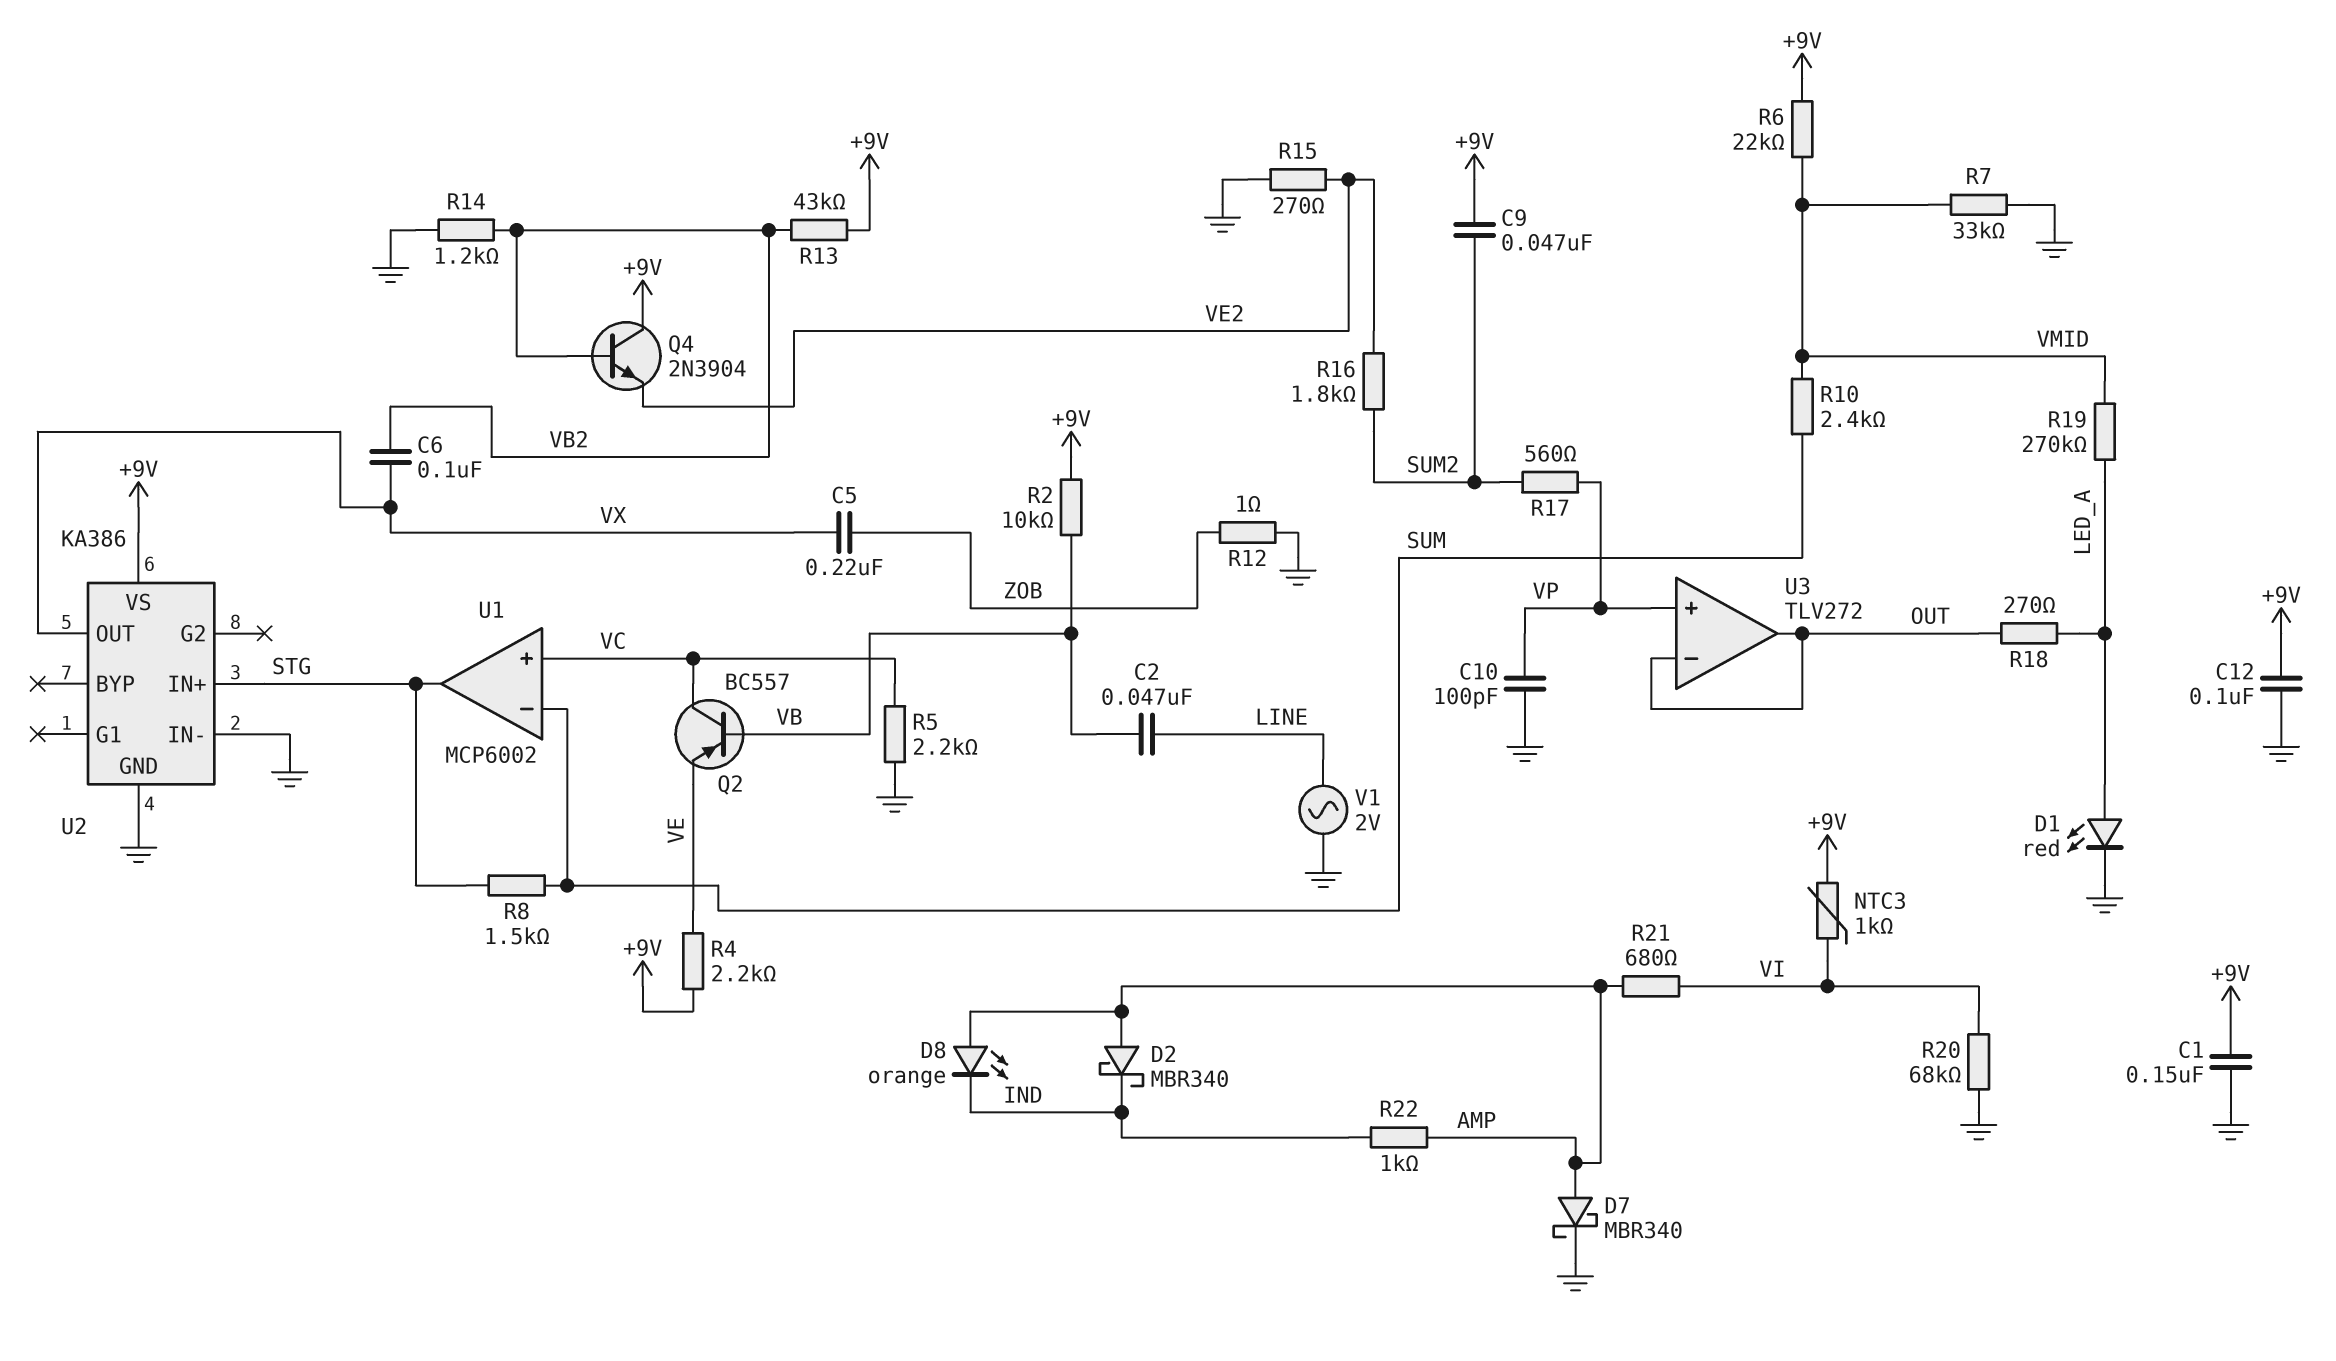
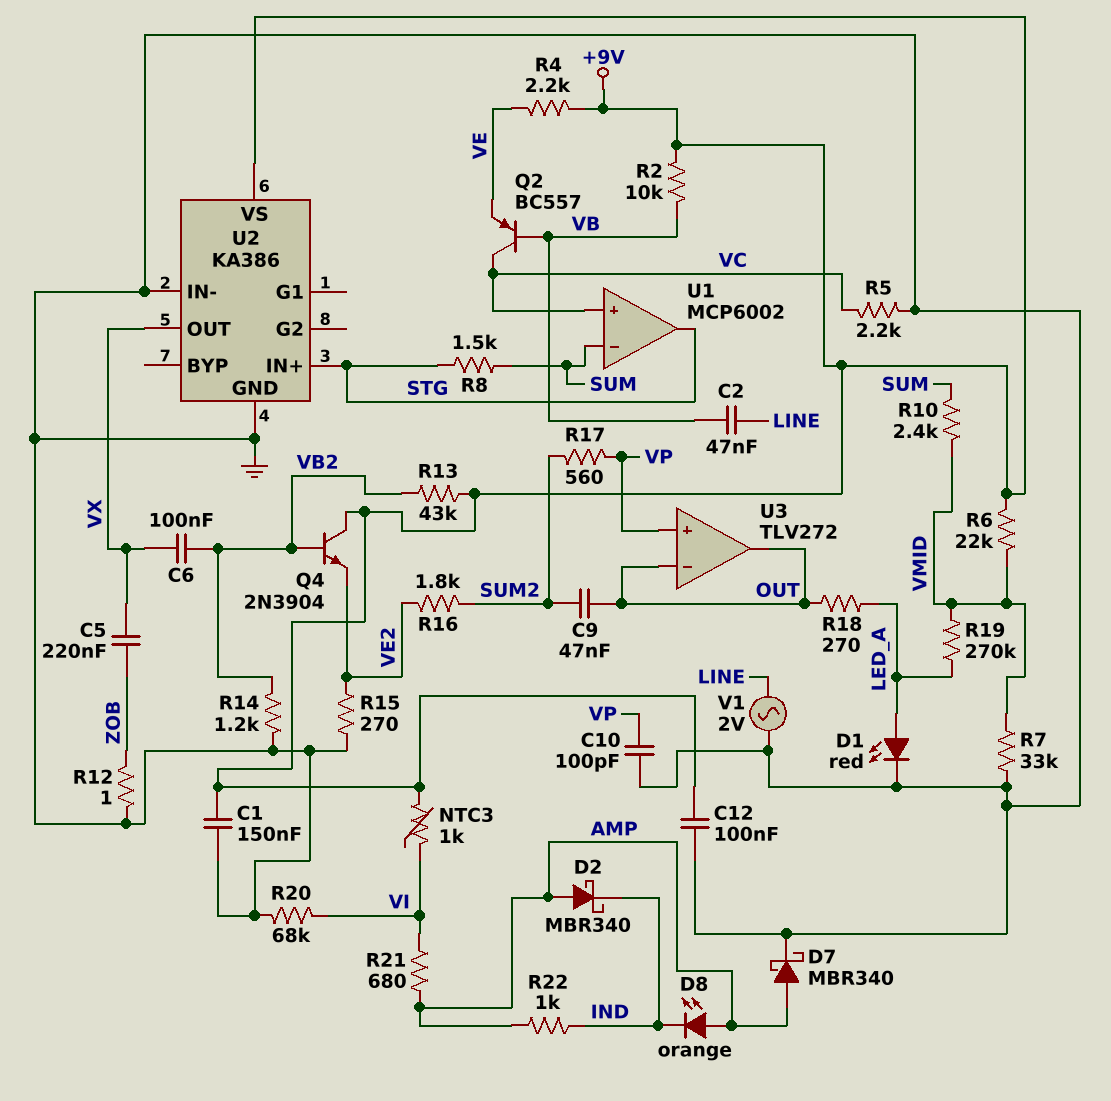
C9: 47nF (+9V, SUM2) -> 47nF (OUT, SUM2)

